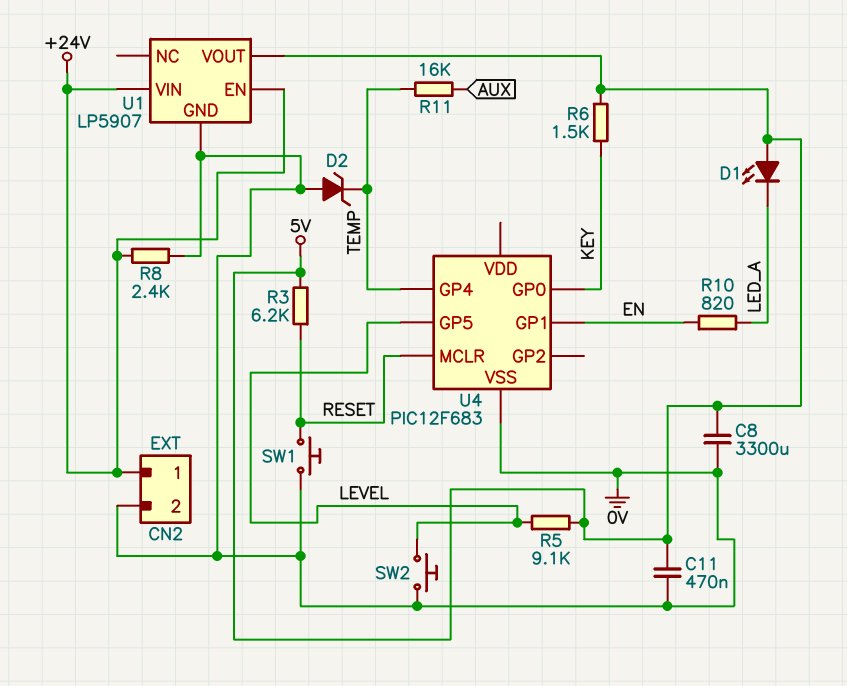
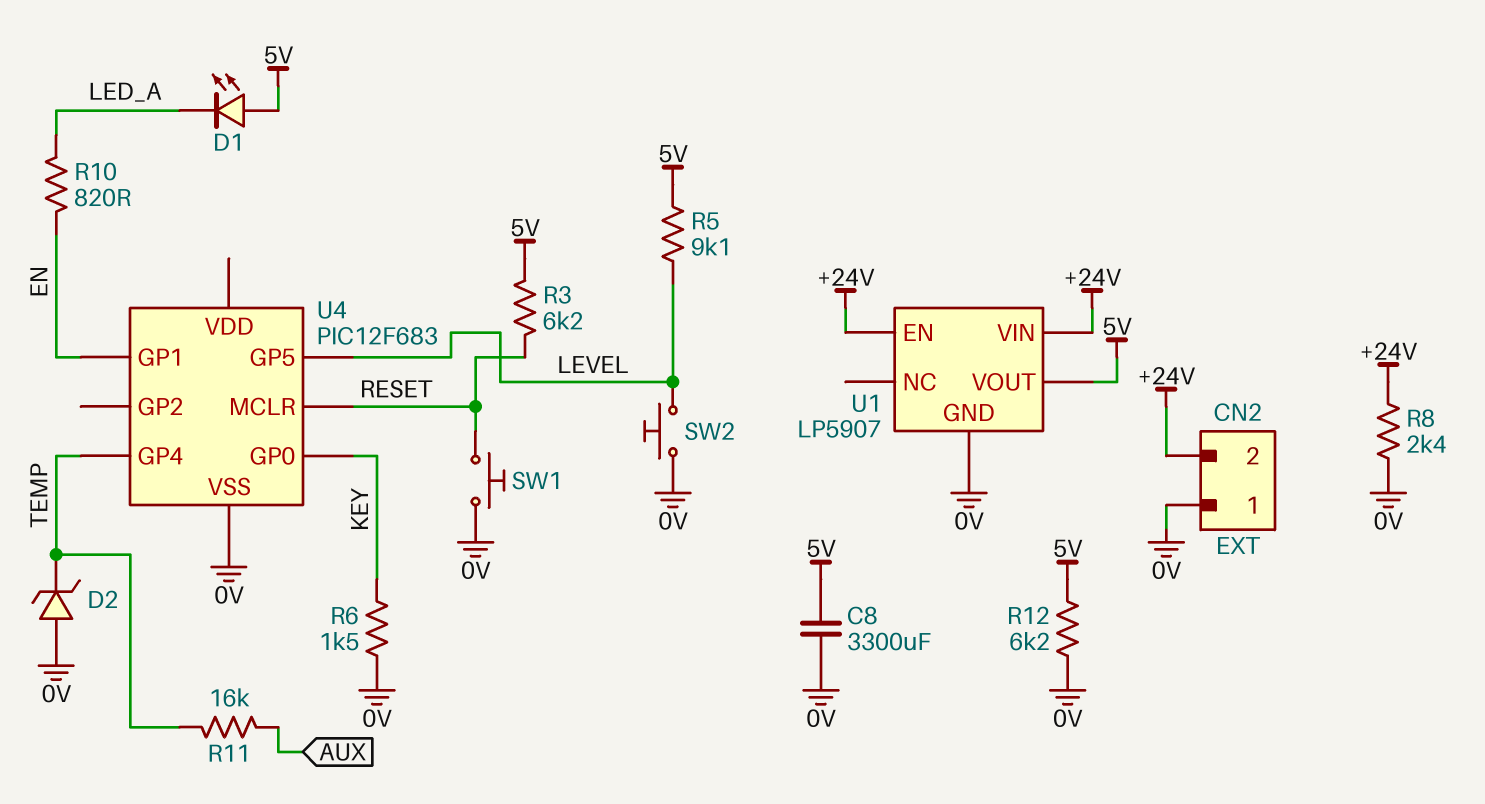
C11: 470nF (0V, 5V) -> none
CN2 pin 1: +24V -> 0V
CN2 pin 2: 0V -> +24V
R6: 1.5k (5V, KEY) -> 1.5k (0V, KEY)
R12: none -> 6.2k (0V, 5V)

